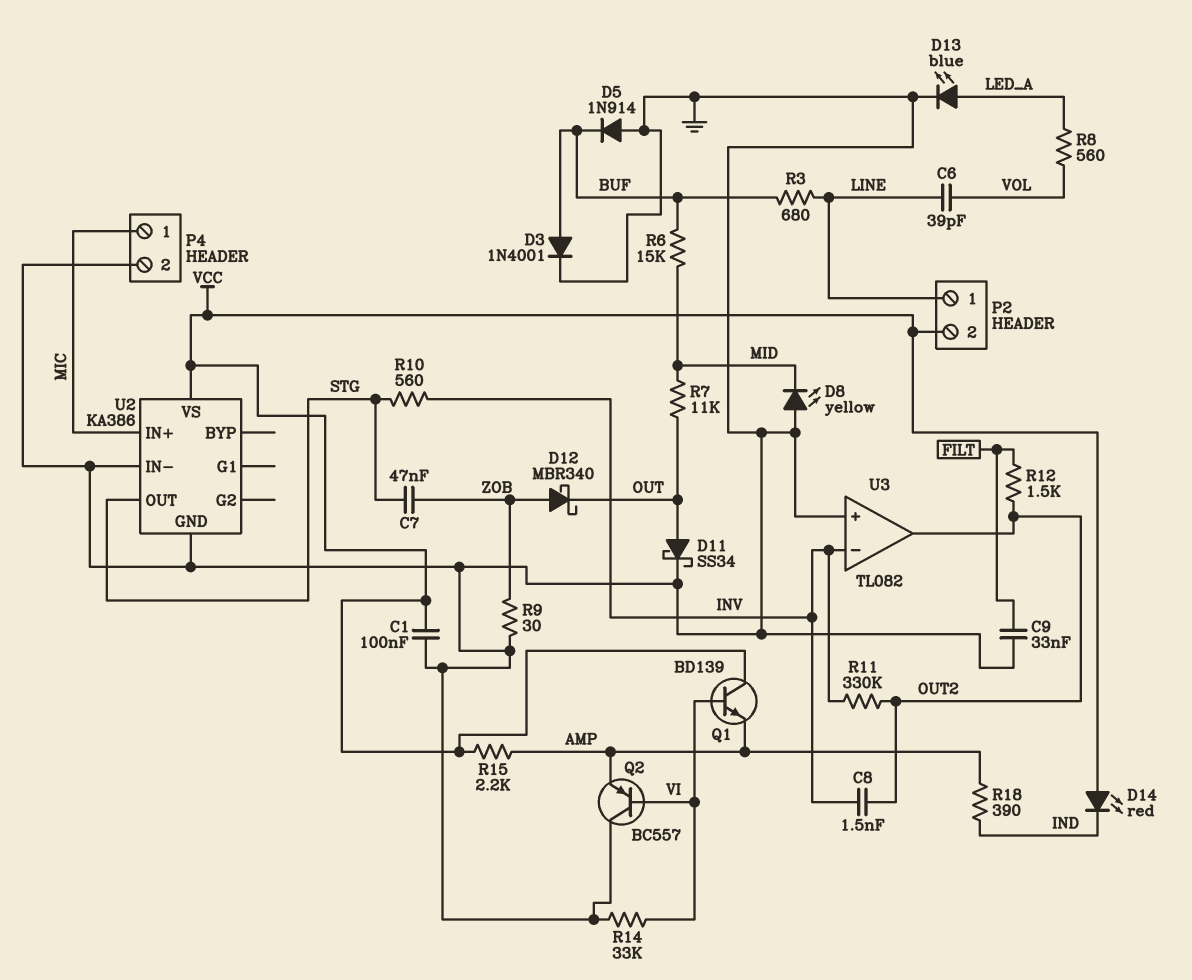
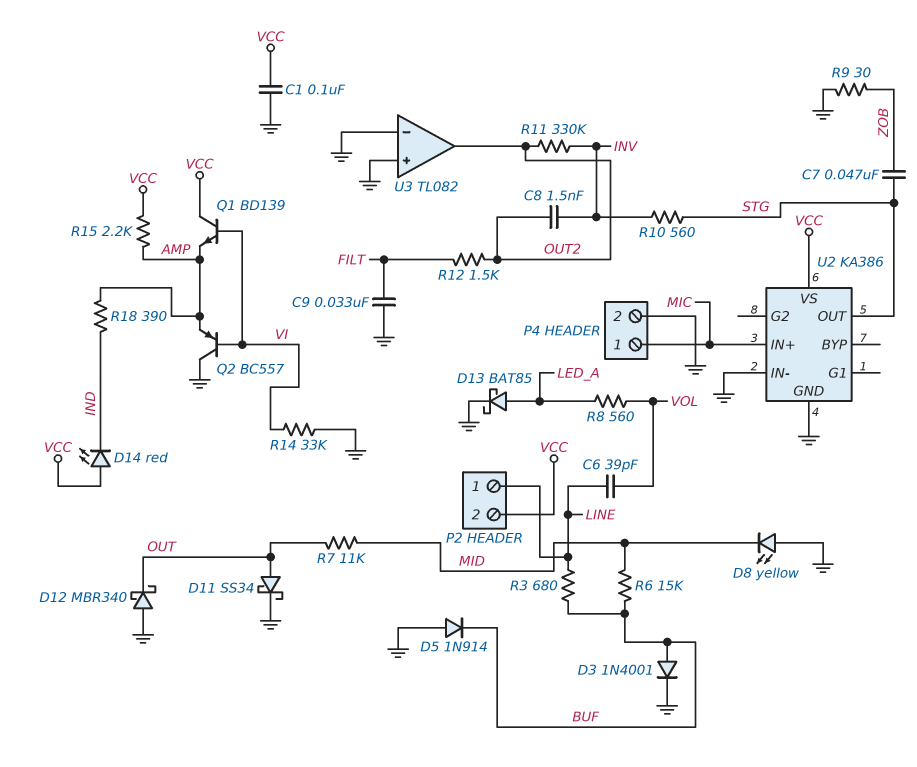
D12: schottky MBR340 (A ZOB, K OUT) -> schottky MBR340 (A GND, K OUT)
D13: LED blue (A LED_A, K GND) -> schottky BAT85 (A LED_A, K GND)
U3 pin in-: INV -> GND

